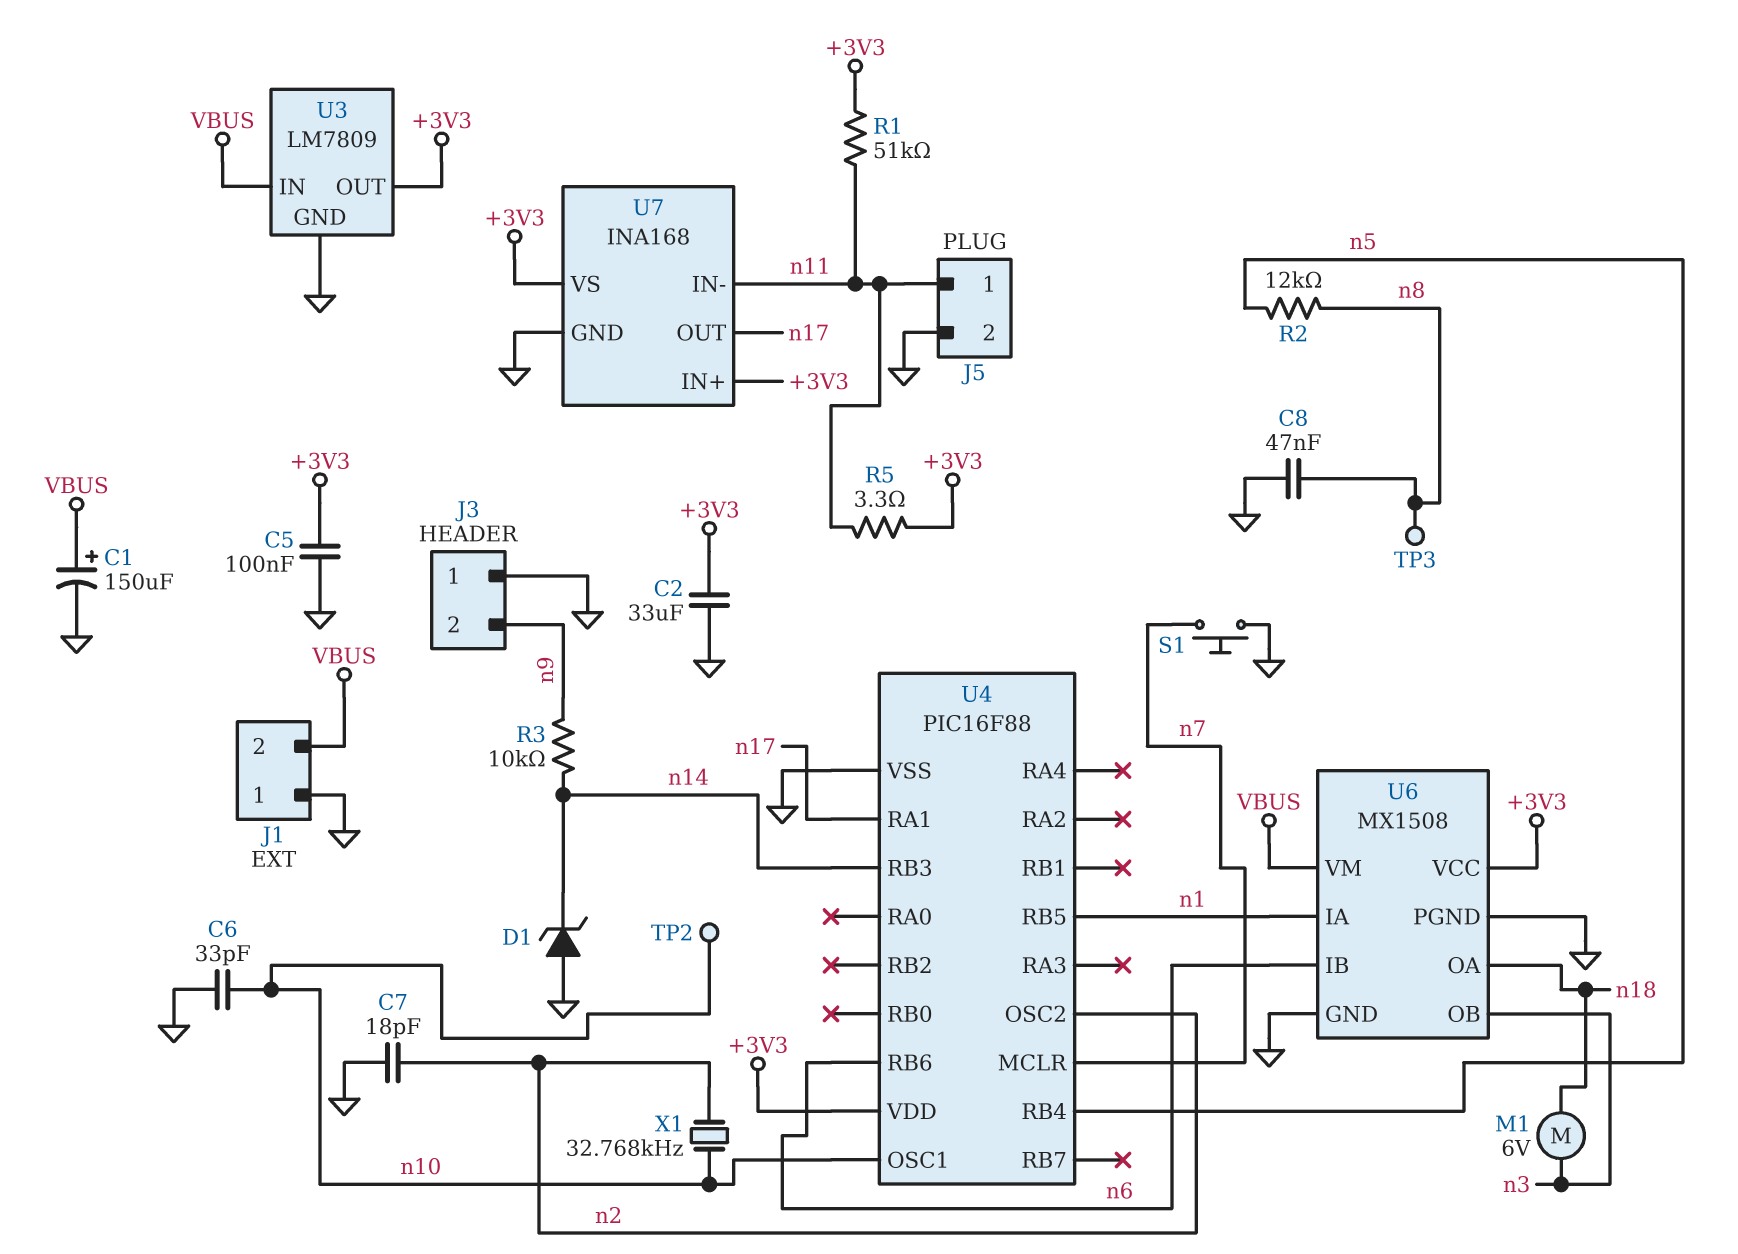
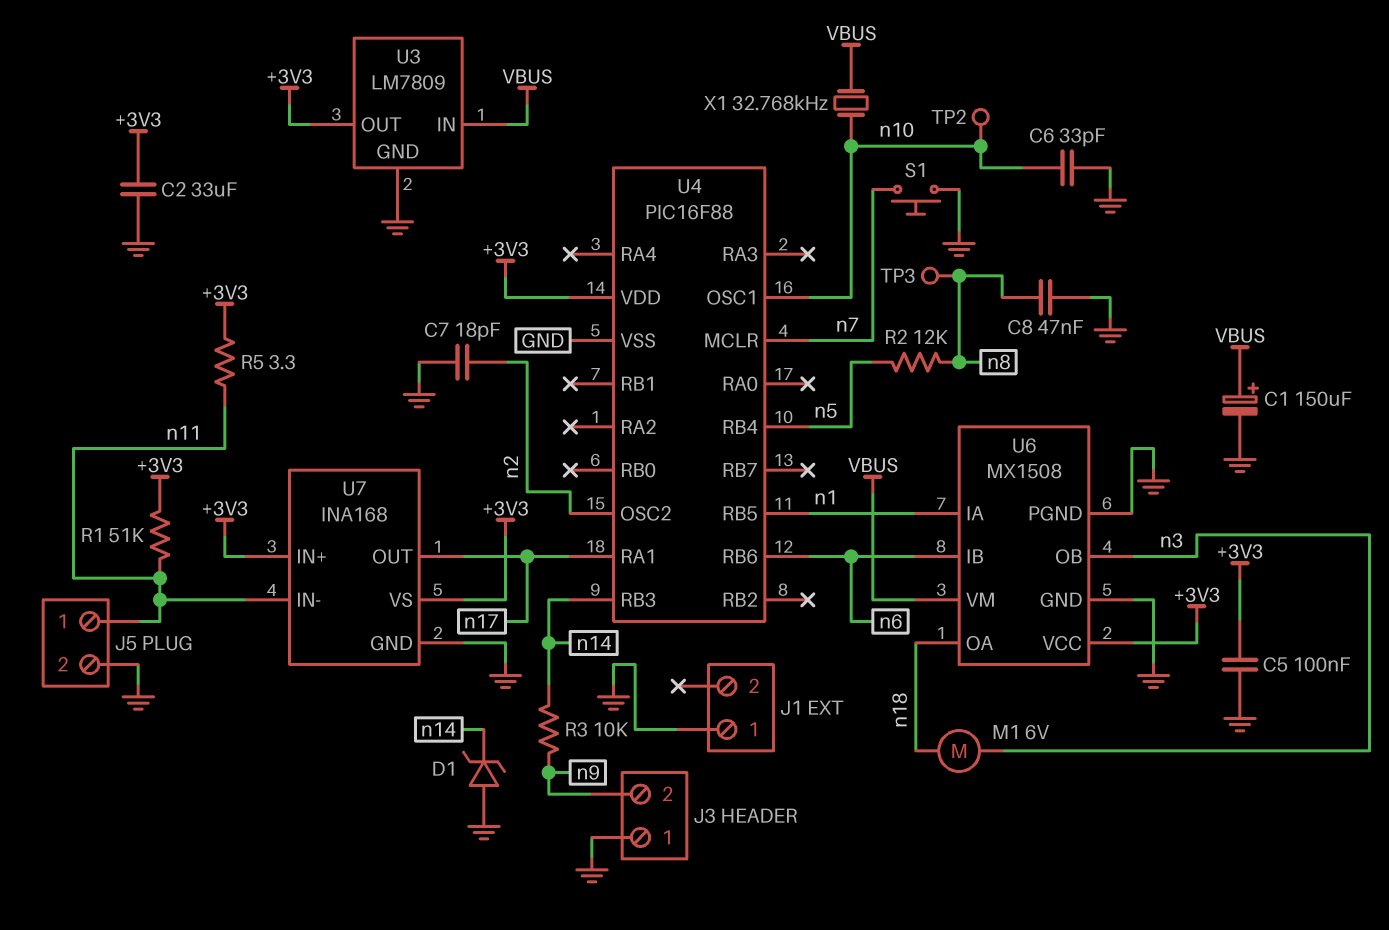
J1 pin 2: VBUS -> none
X1: 32.768kHz (n2, n10) -> 32.768kHz (VBUS, n10)

